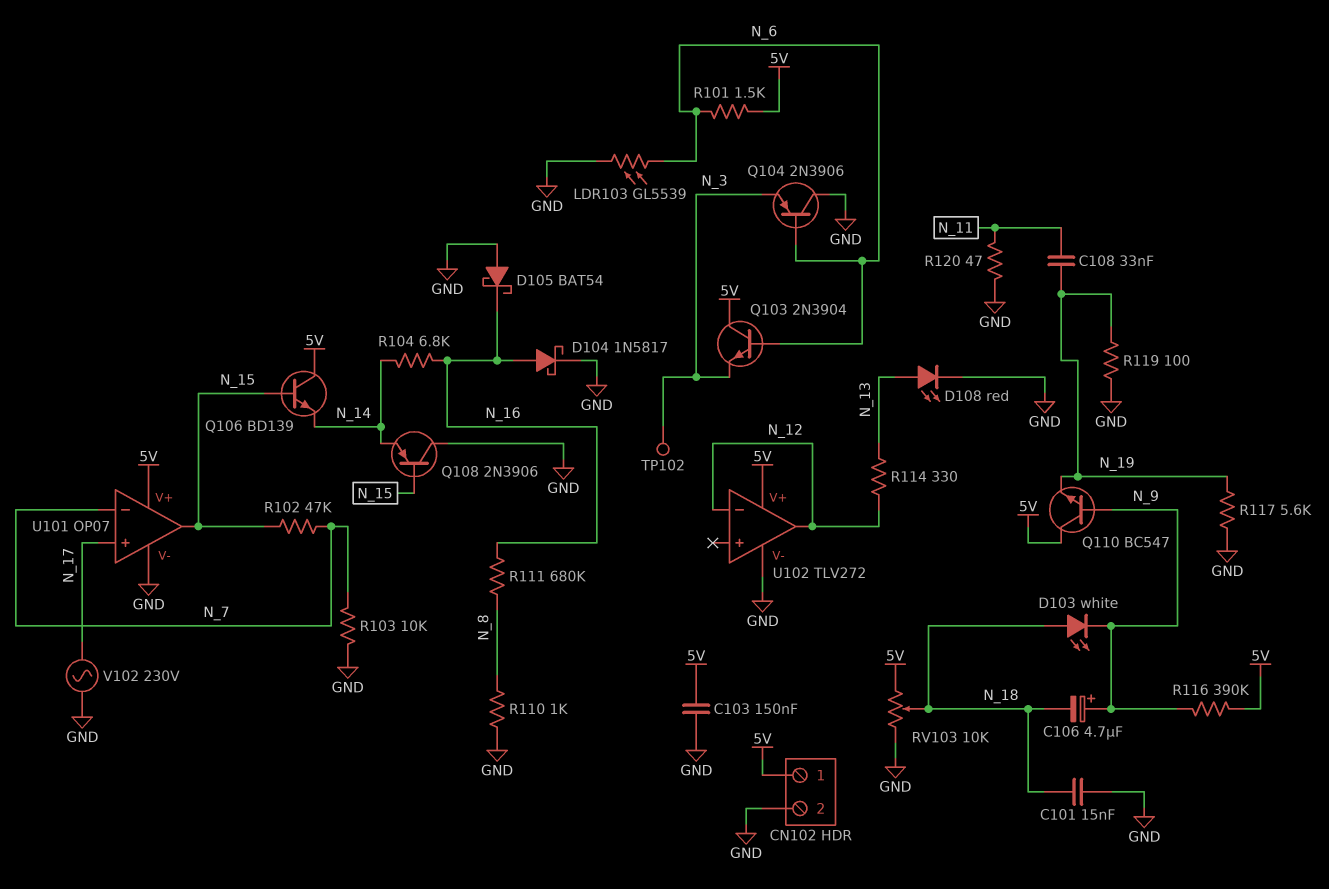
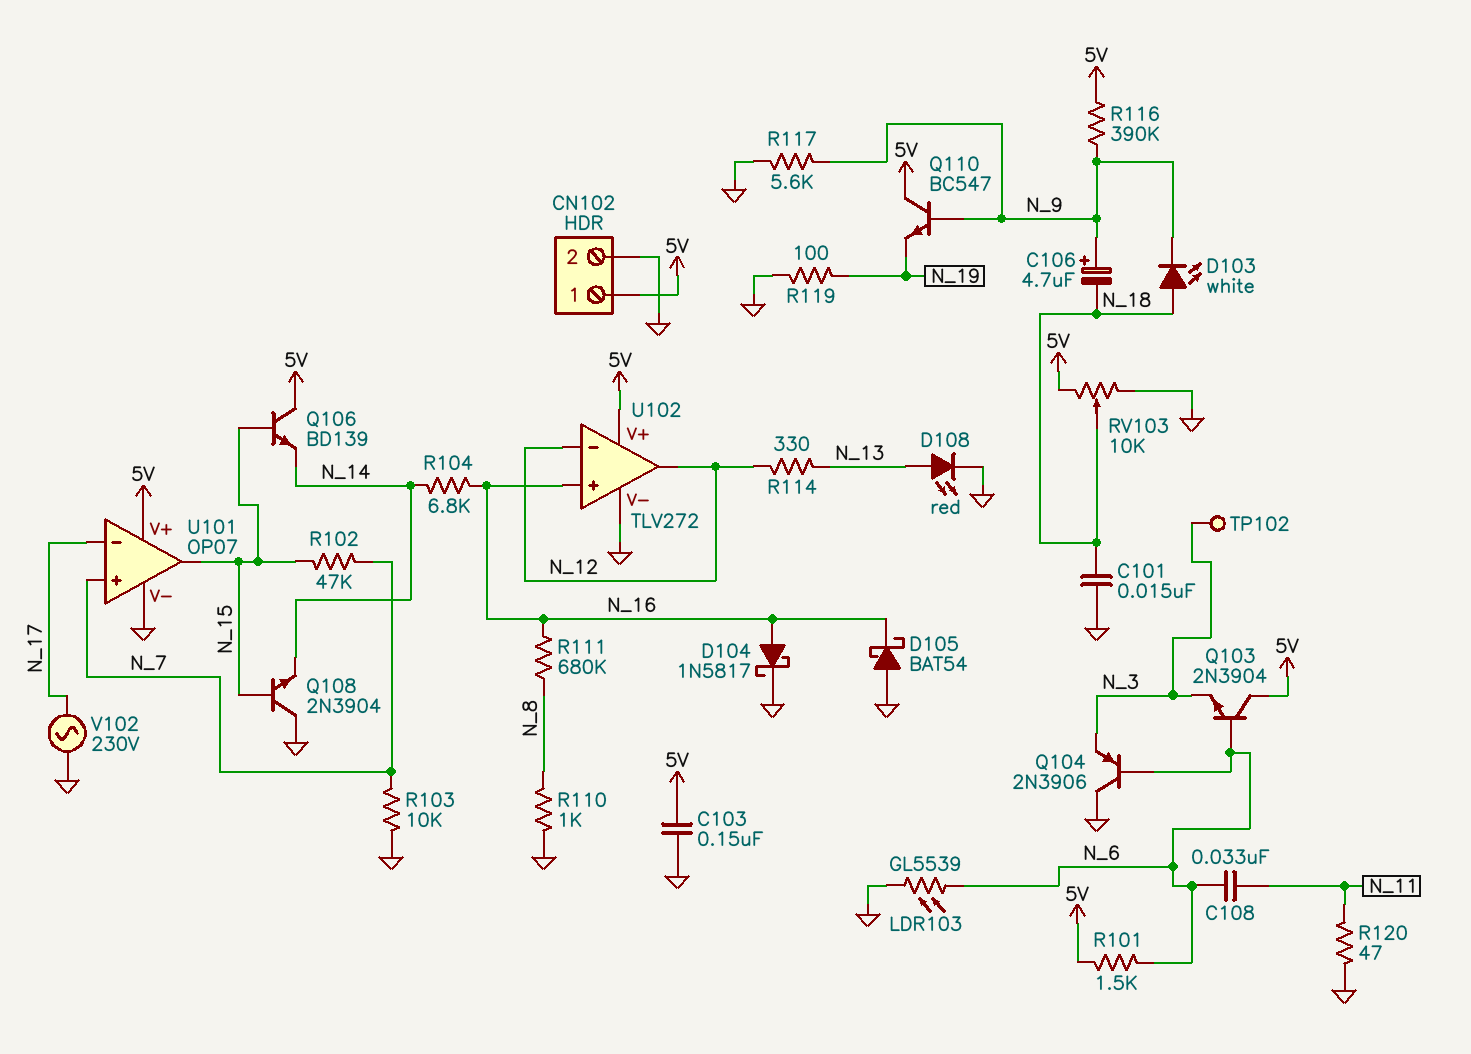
C108: 33nF (N_11, N_19) -> 33nF (N_6, N_11)
Q108: PNP 2N3906 (B N_15, C GND, E N_14) -> NPN 2N3904 (B N_15, C GND, E N_14)
R117: 5.6k (GND, N_19) -> 5.6k (GND, N_9)
U101 pin in+: N_17 -> N_7
U101 pin in-: N_7 -> N_17
U102 pin in+: none -> N_16

